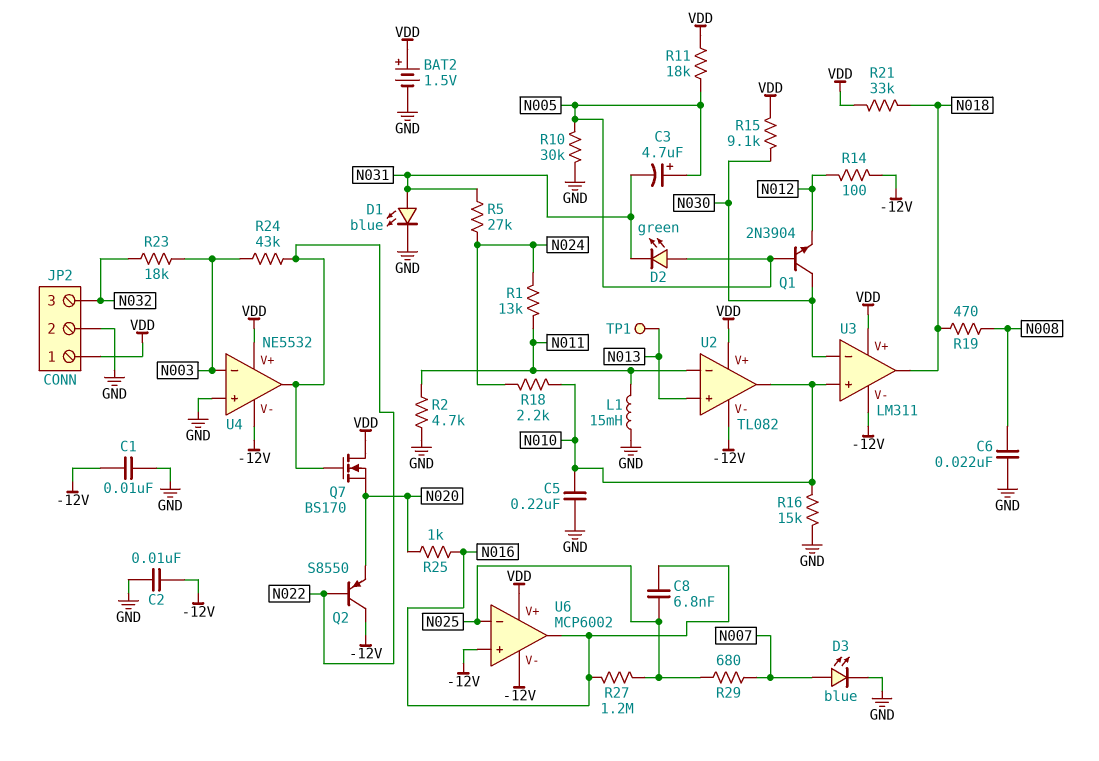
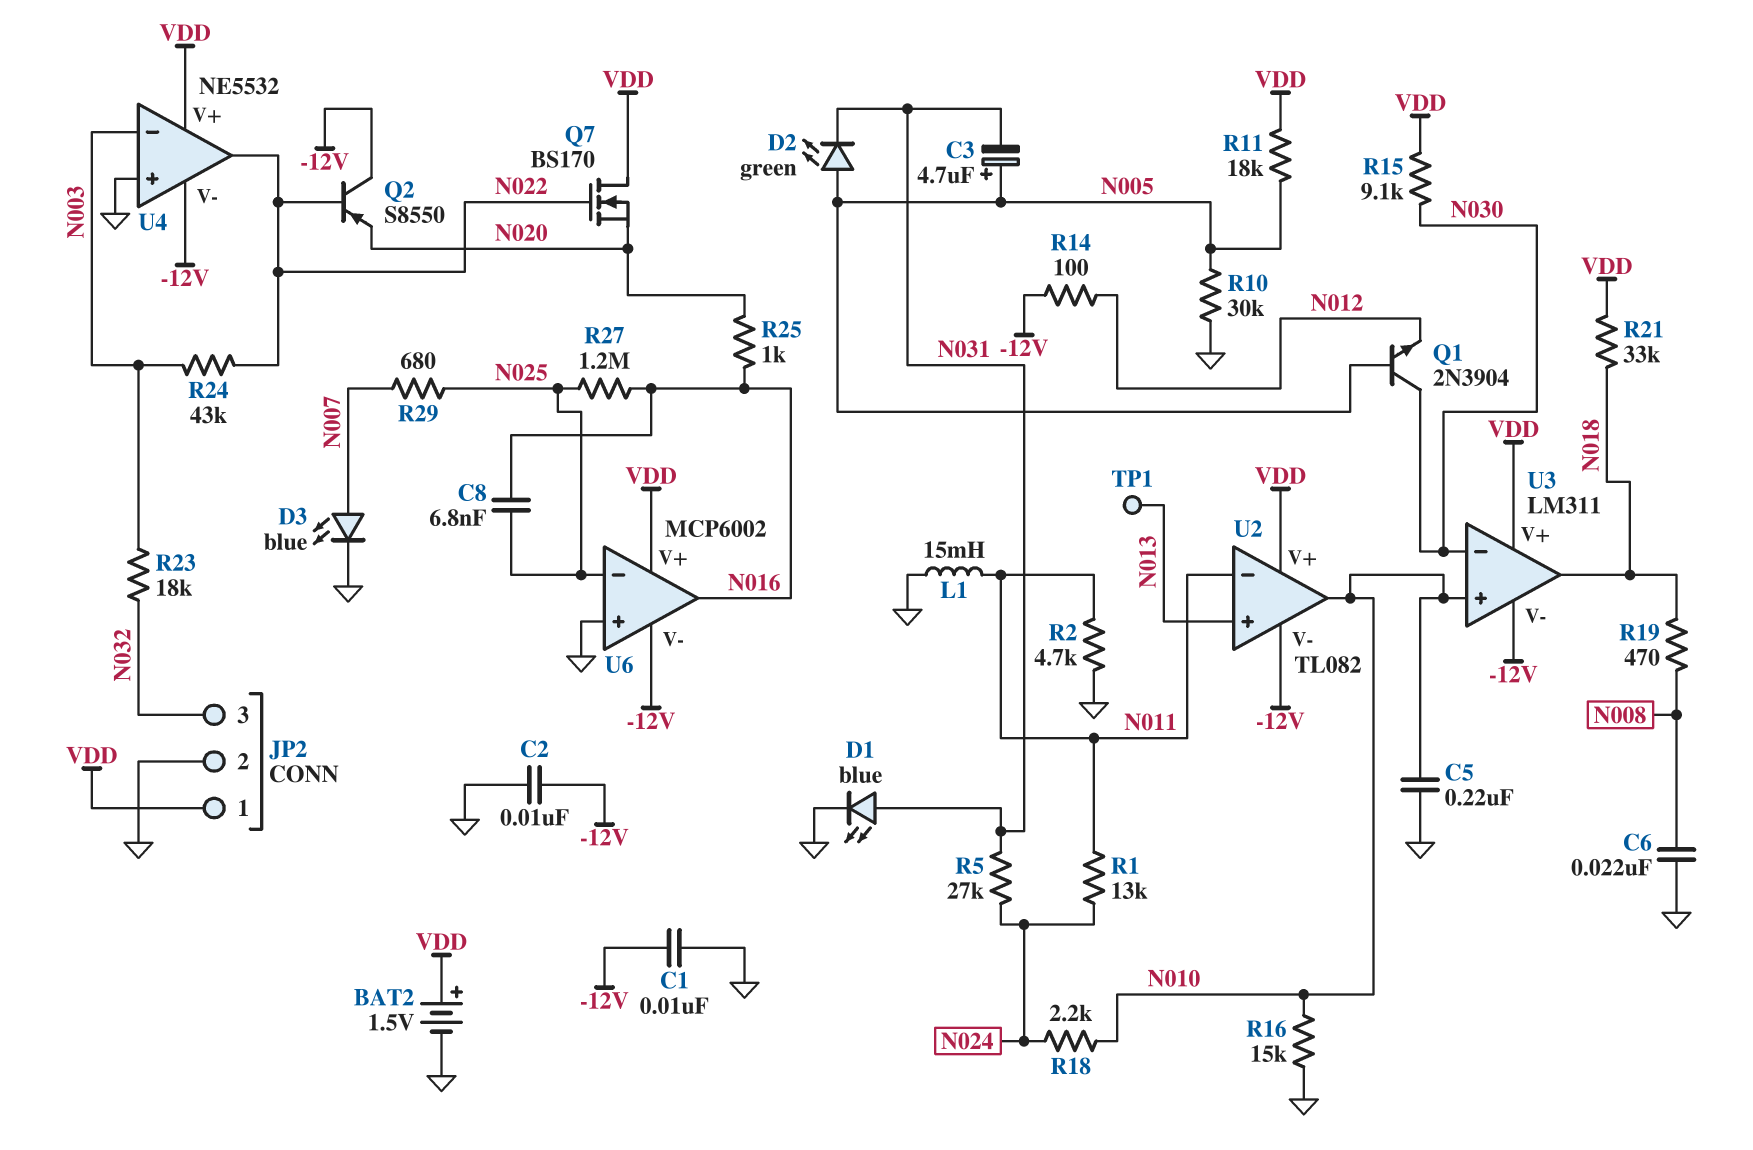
U6 pin in+: -12V -> GND

